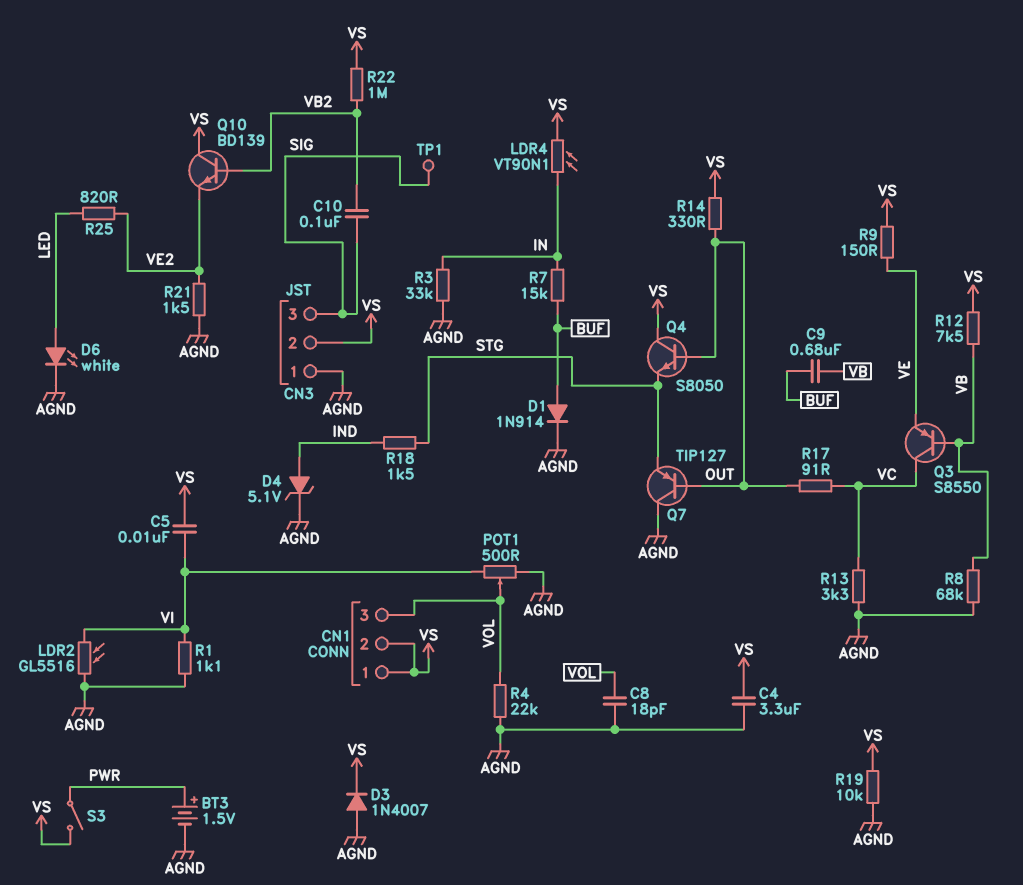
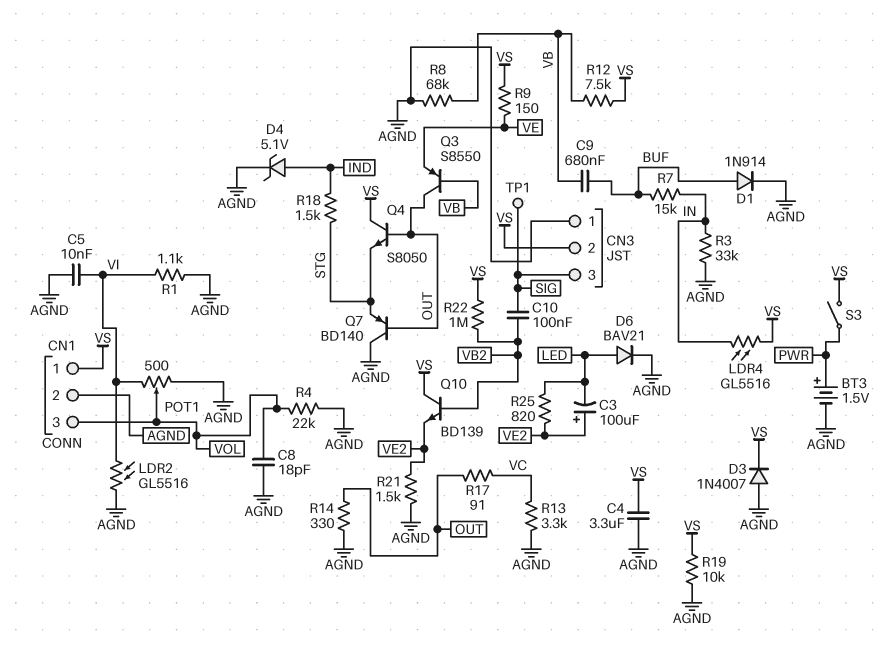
C3: none -> 100uF (plus VE2, minus LED)
C5: 10nF (VI, VS) -> 10nF (AGND, VI)
CN1 pin 2: VS -> AGND
D6: LED white (A LED, K AGND) -> diode BAV21 (A LED, K AGND)
LDR4: VT90N1 (IN, VS) -> GL5516 (IN, VS)
Q3: PNP S8550 (B VB, C VC, E VE) -> PNP S8550 (B VB, C OUT, E VE)
Q7: PNP TIP127 (B OUT, C AGND, E STG) -> PNP BD140 (B OUT, C AGND, E STG)
R14: 330 (OUT, VS) -> 330 (AGND, OUT)

